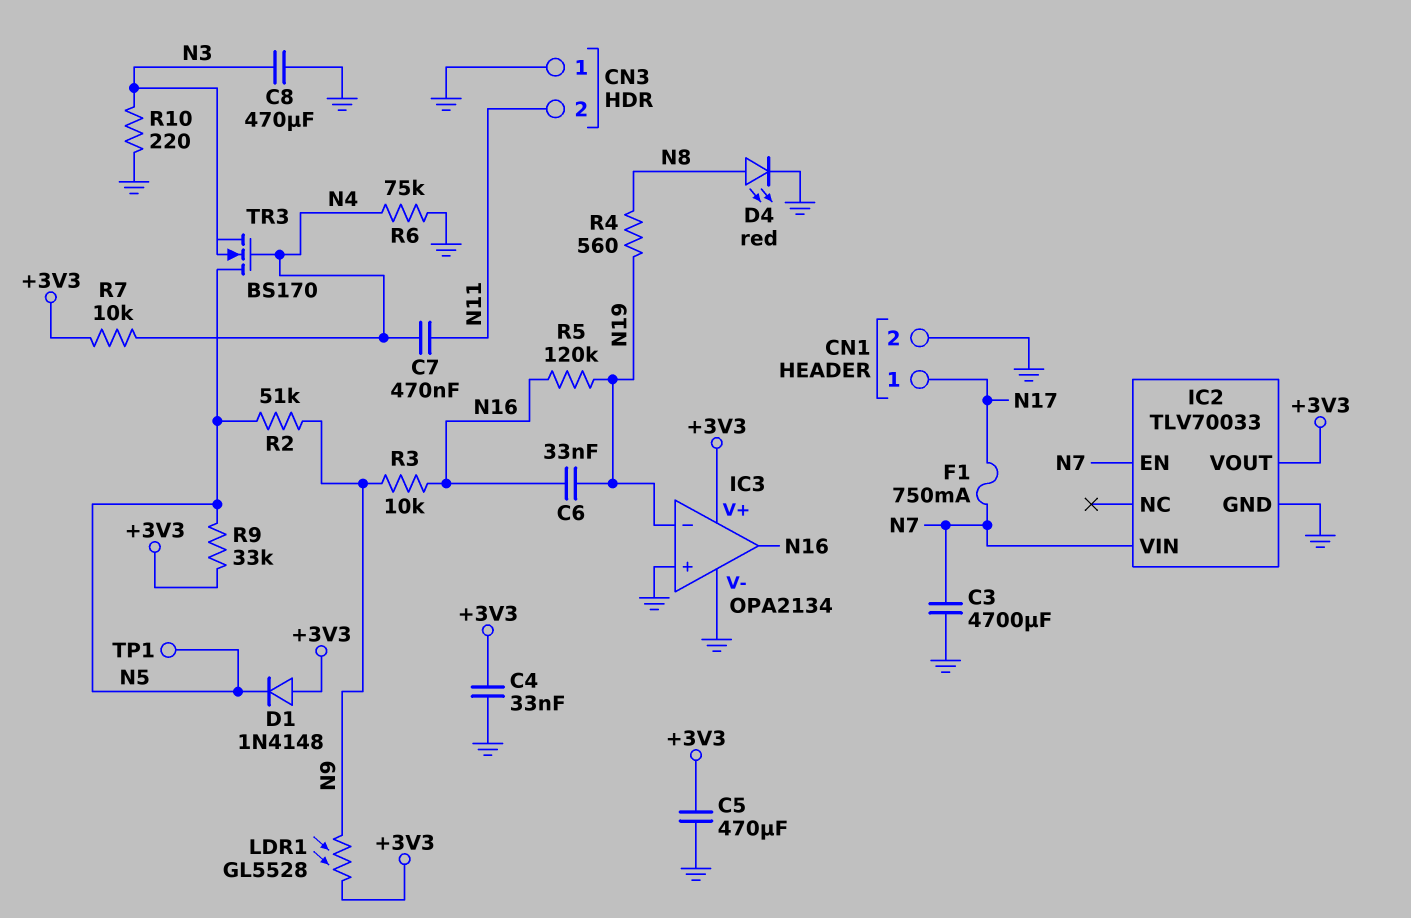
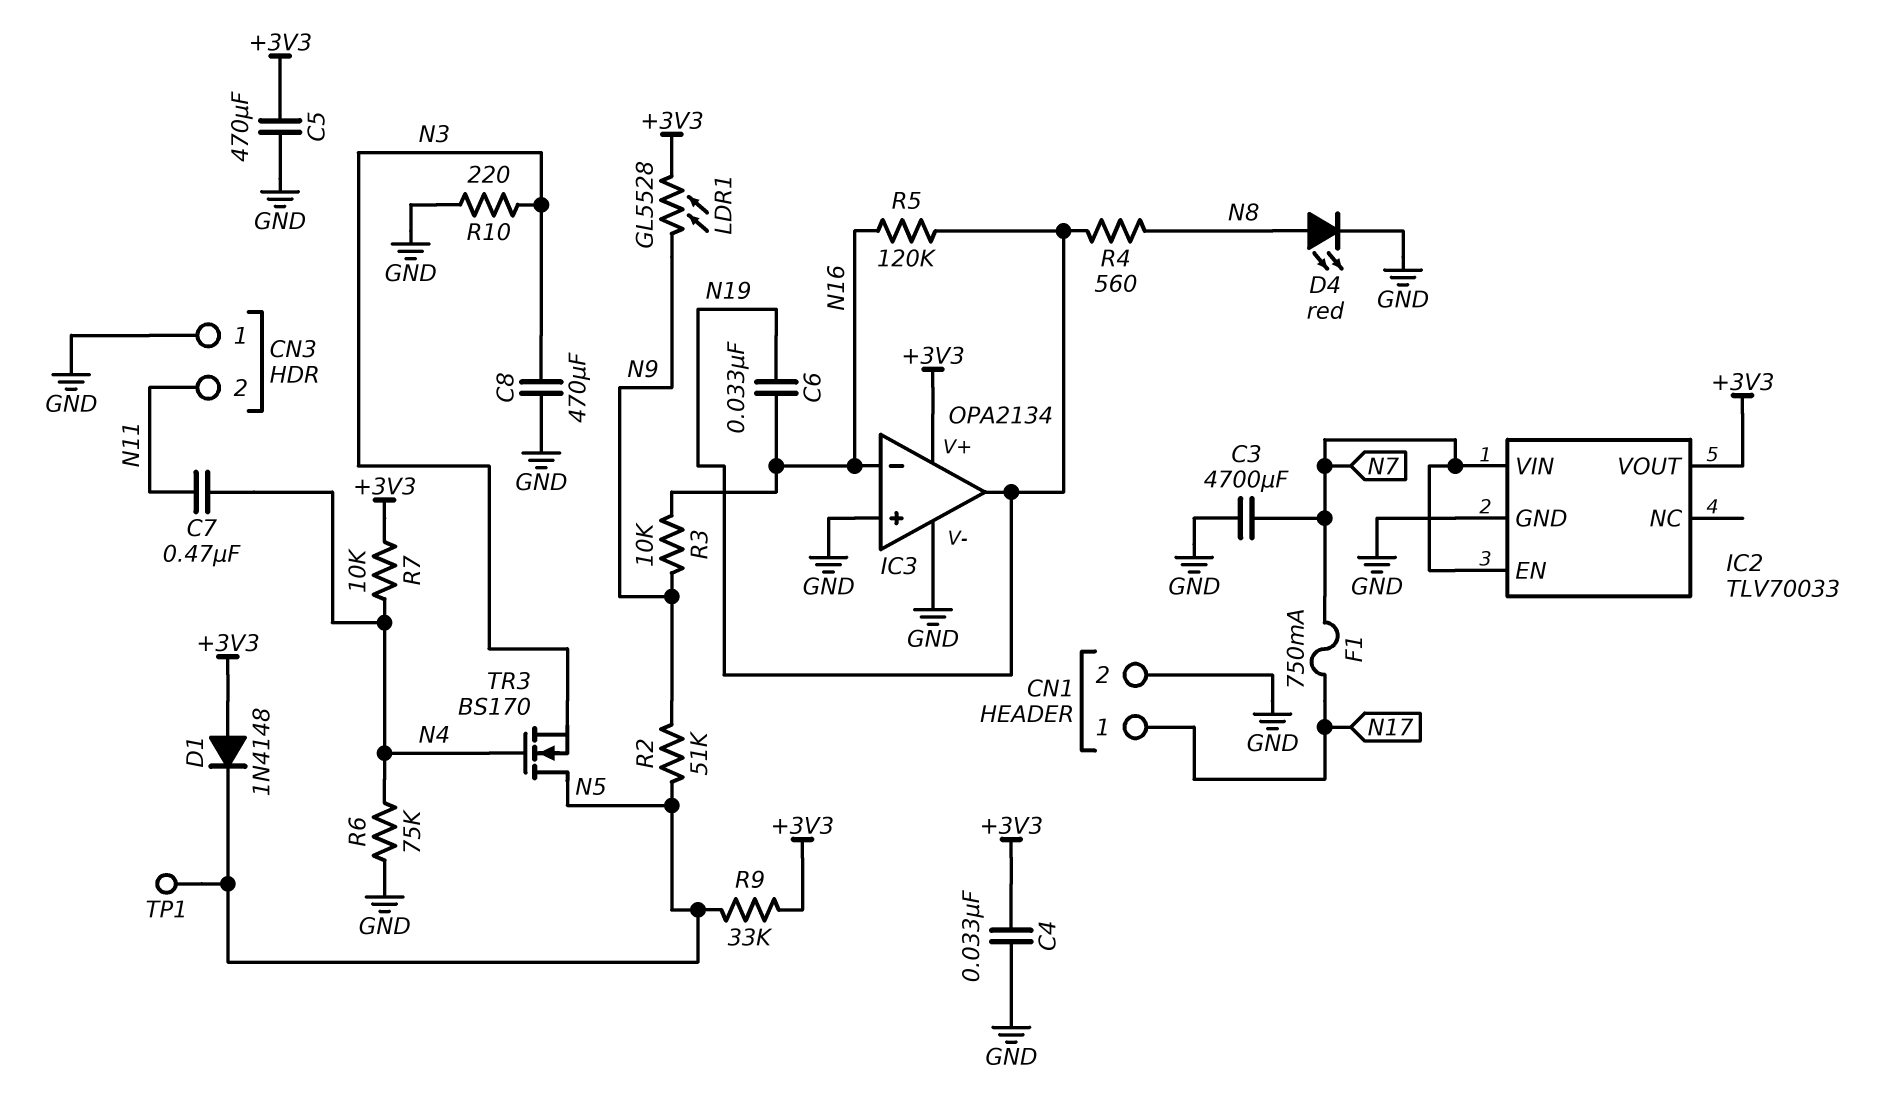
IC3 pin in-: N19 -> N16
IC3 pin out: N16 -> N19

